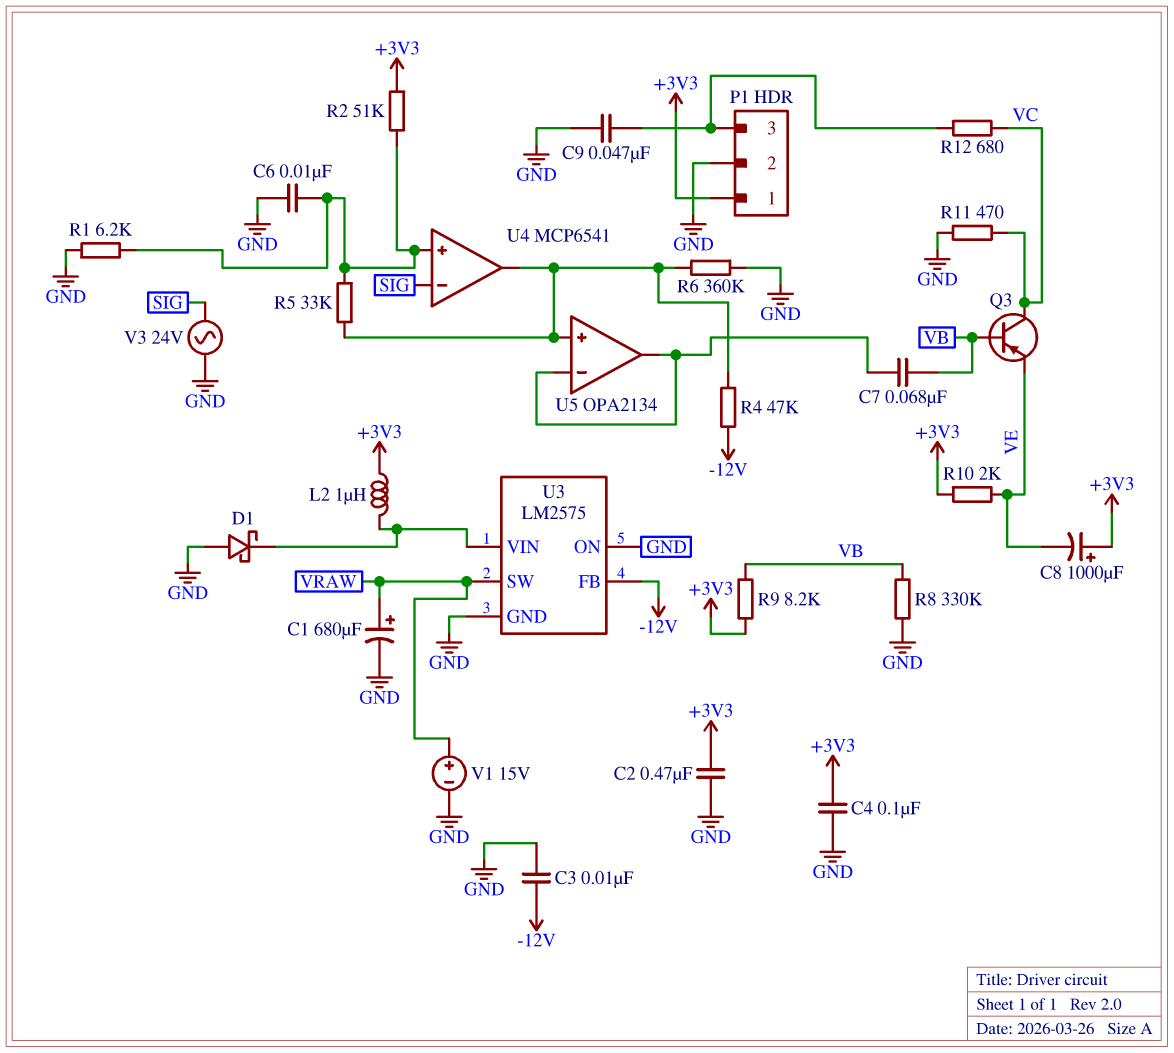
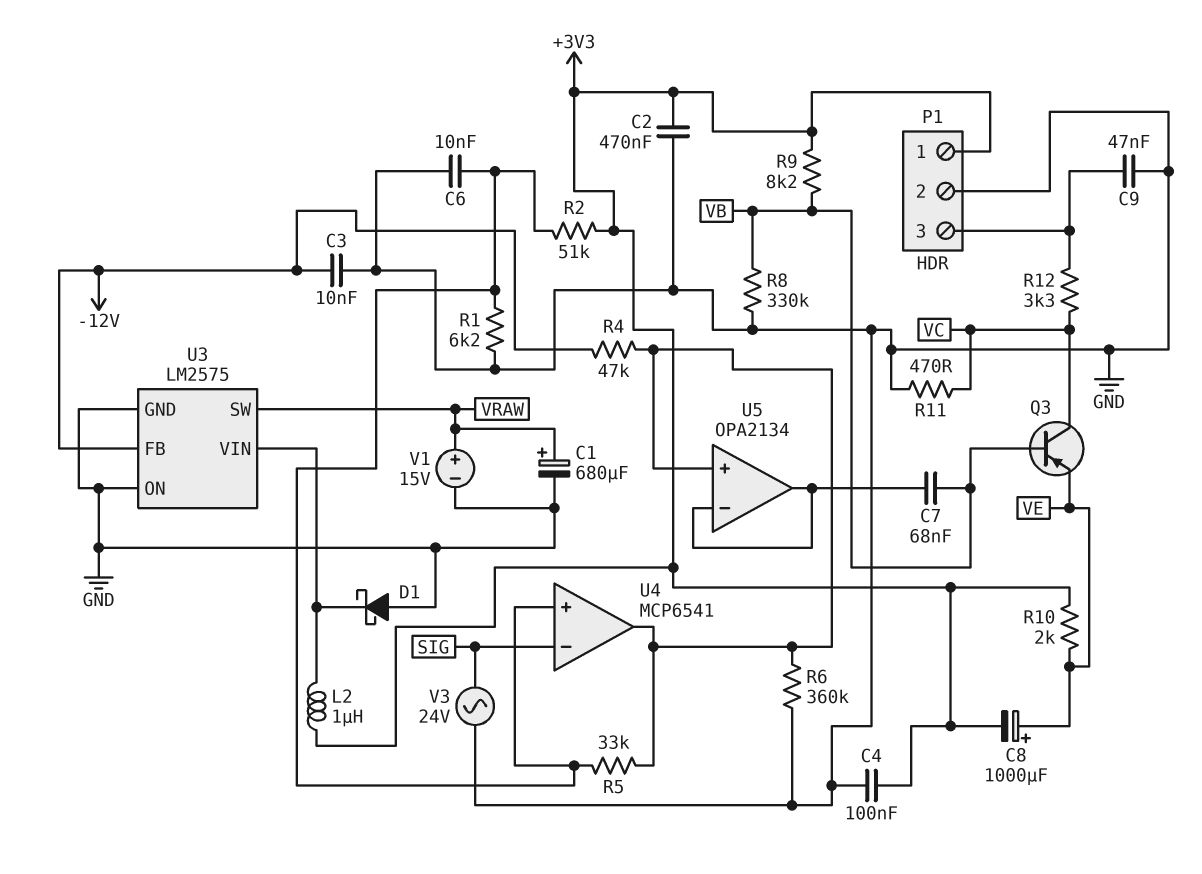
C8: 1000uF (plus +3V3, minus VE) -> 1000uF (plus VE, minus +3V3)
R12: 680 (P1/3, VC) -> 3.3k (P1/3, VC)

